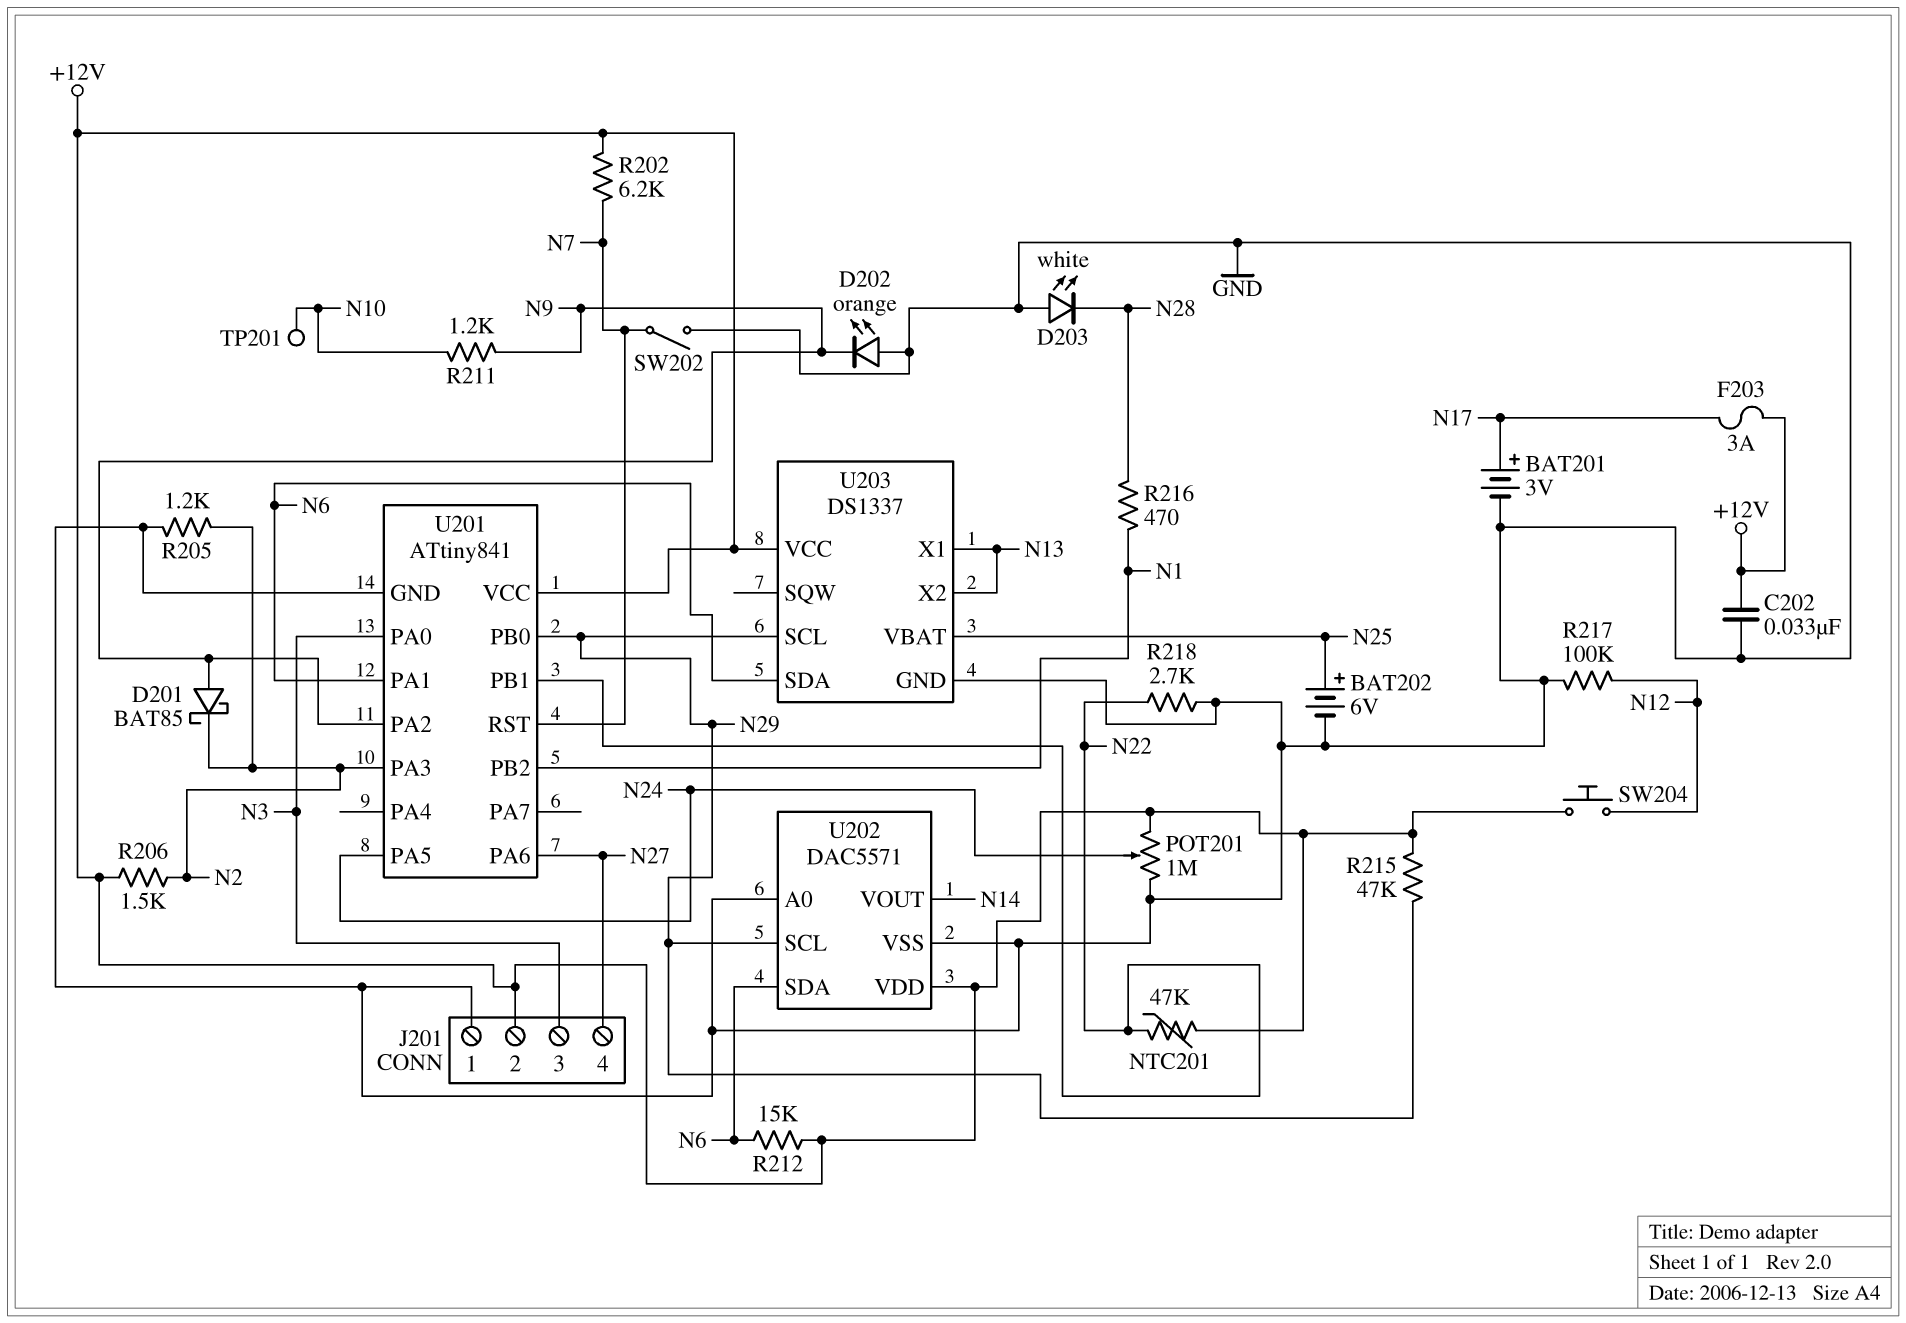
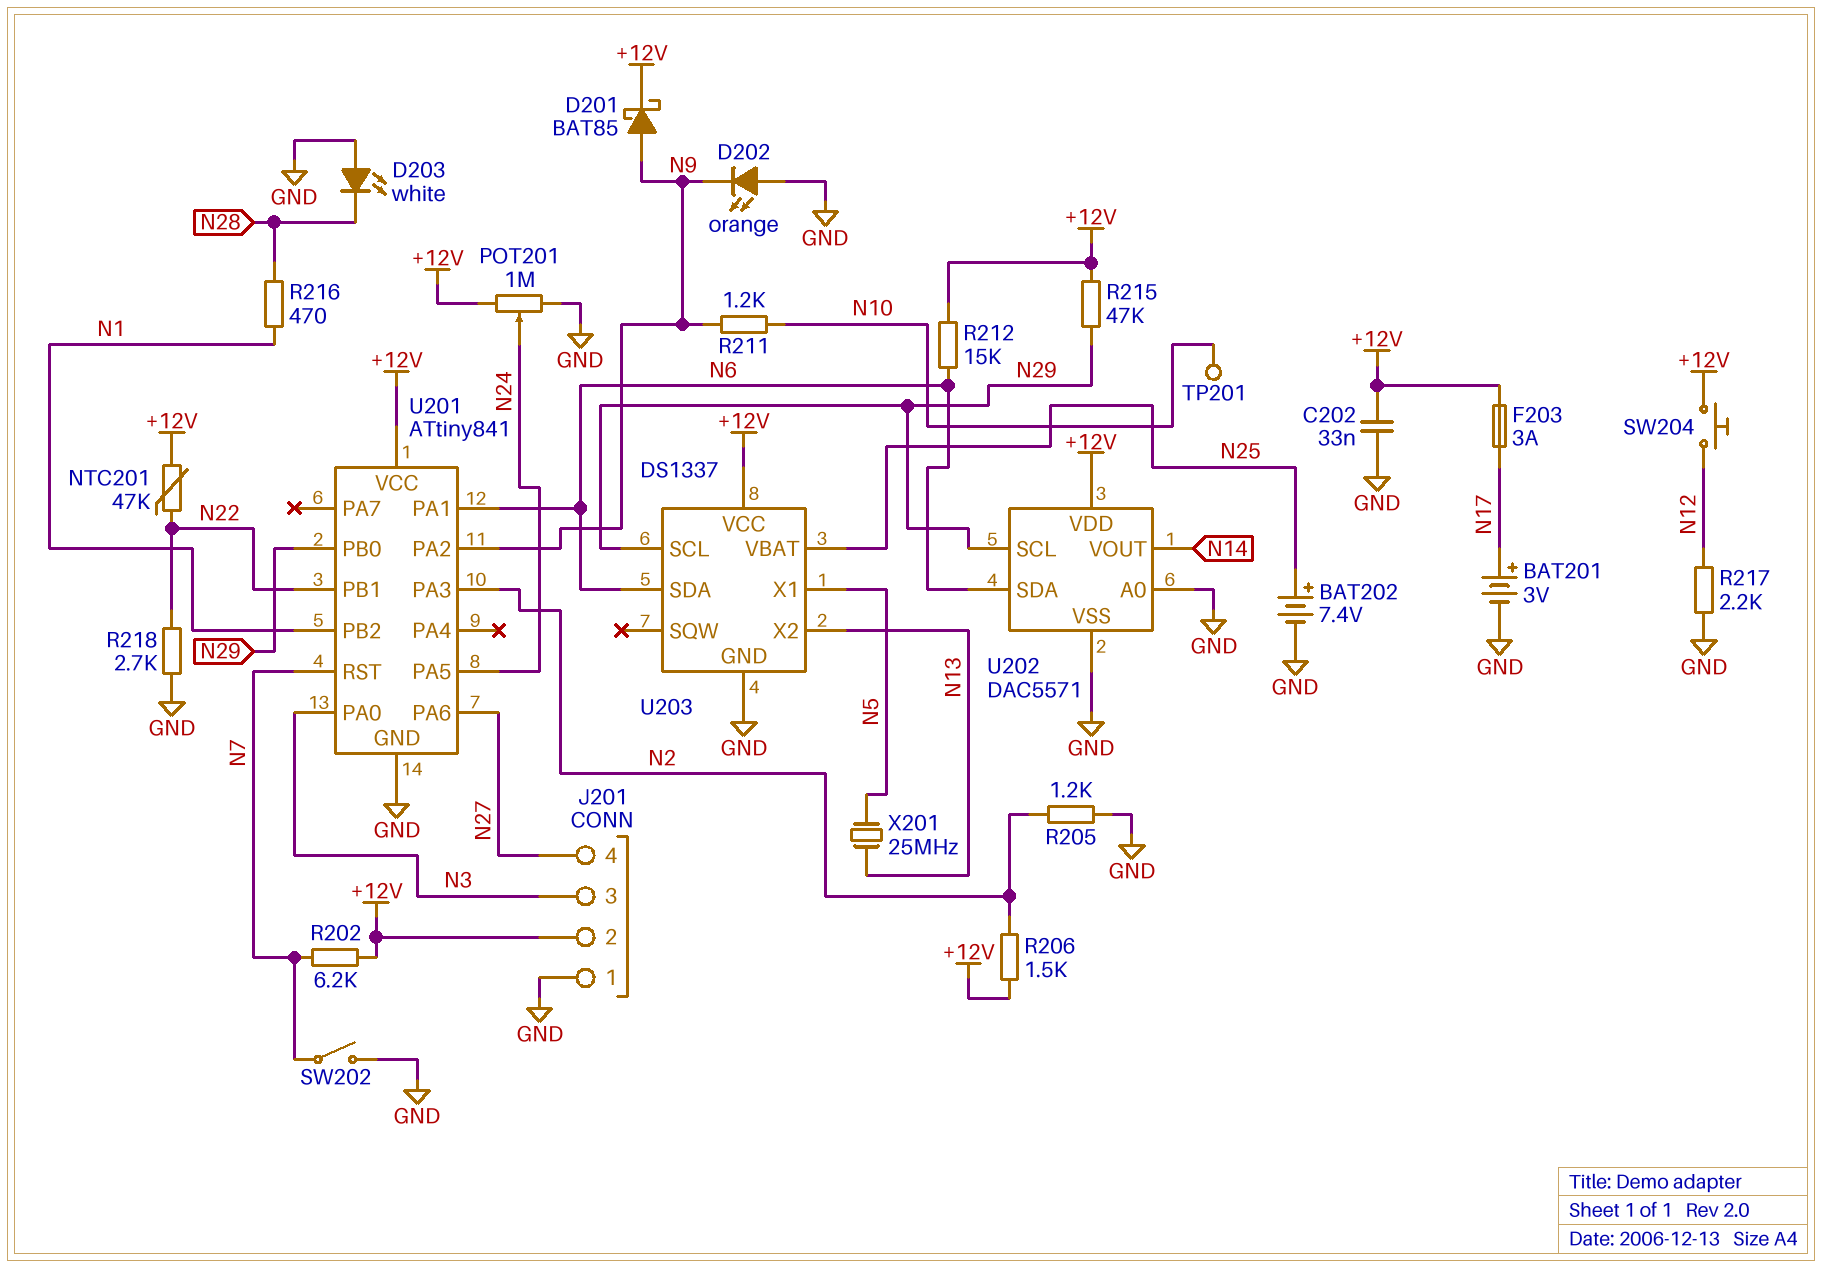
BAT202: 6V (plus N25, minus GND) -> 7.4V (plus N25, minus GND)
D201: schottky BAT85 (A N9, K N2) -> schottky BAT85 (A N9, K +12V)
R217: 100k (GND, N12) -> 2.2k (GND, N12)
U203 pin X1: N13 -> N5
X201: none -> 25MHz (N5, N13)

